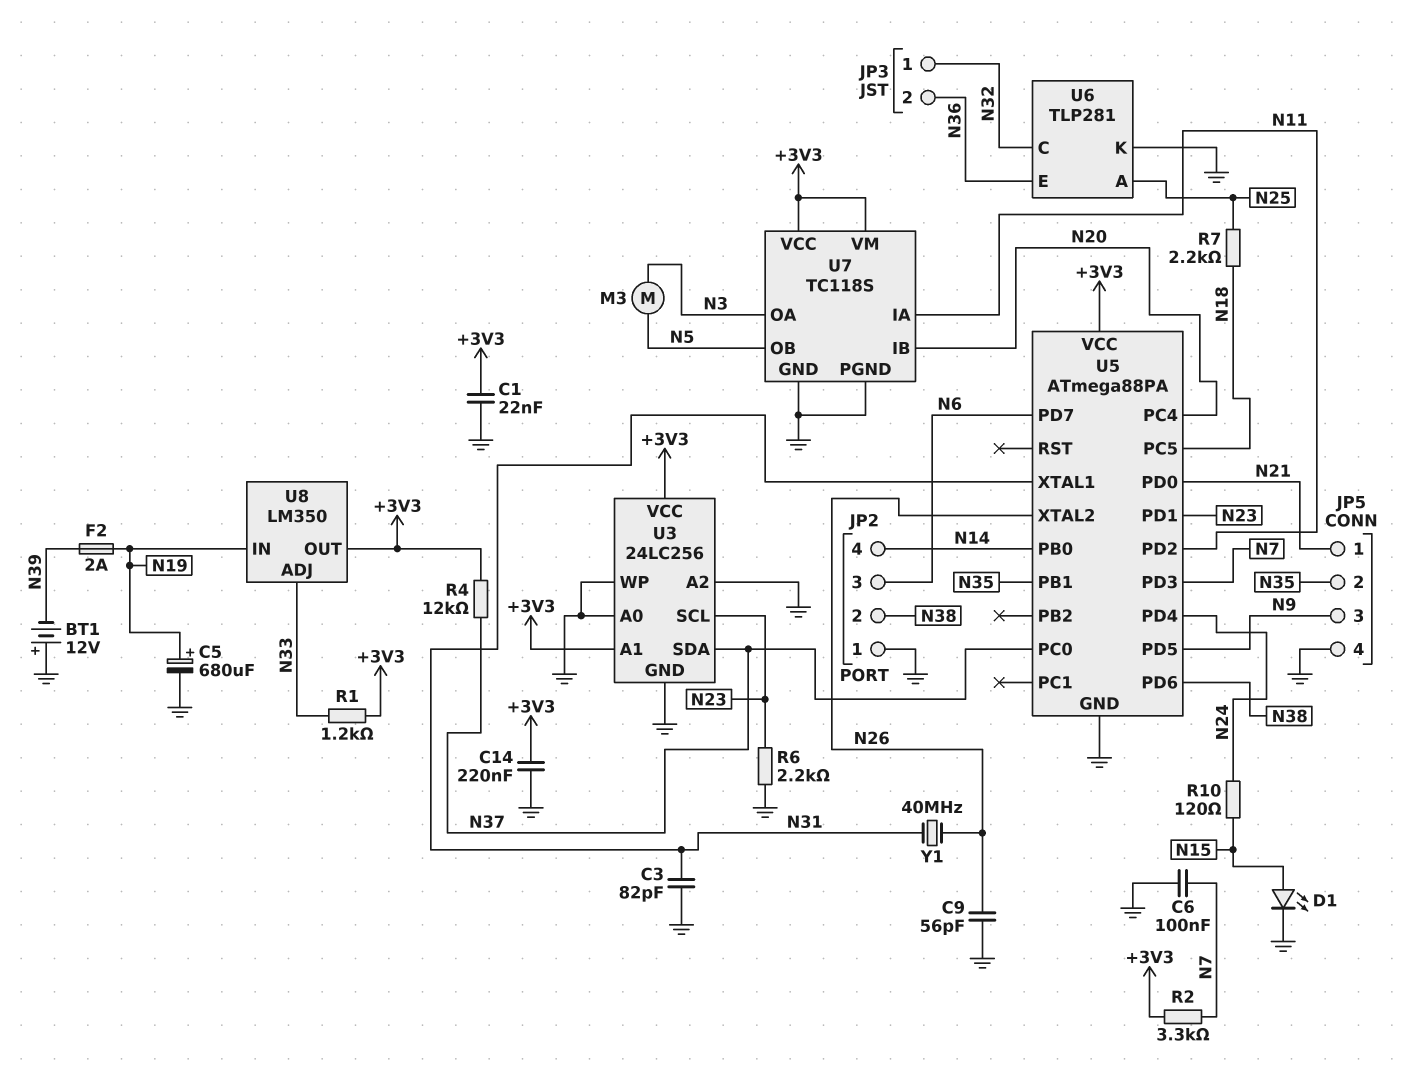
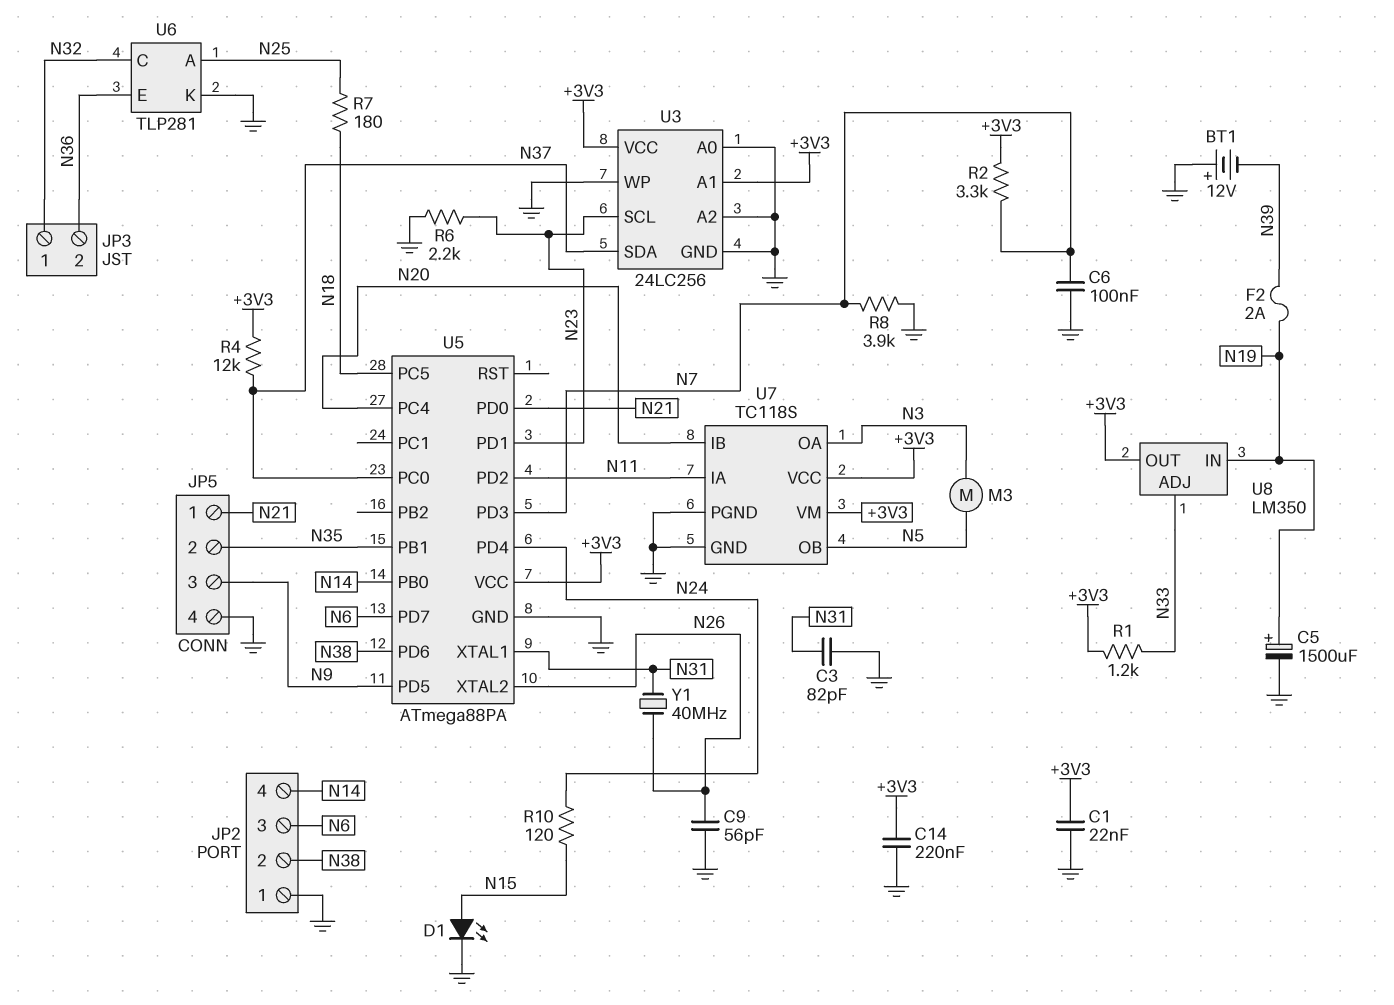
C5: 680uF (plus N19, minus GND) -> 1500uF (plus N19, minus GND)
R7: 2.2k (N18, N25) -> 180 (N18, N25)
R8: none -> 3.9k (GND, N7)

